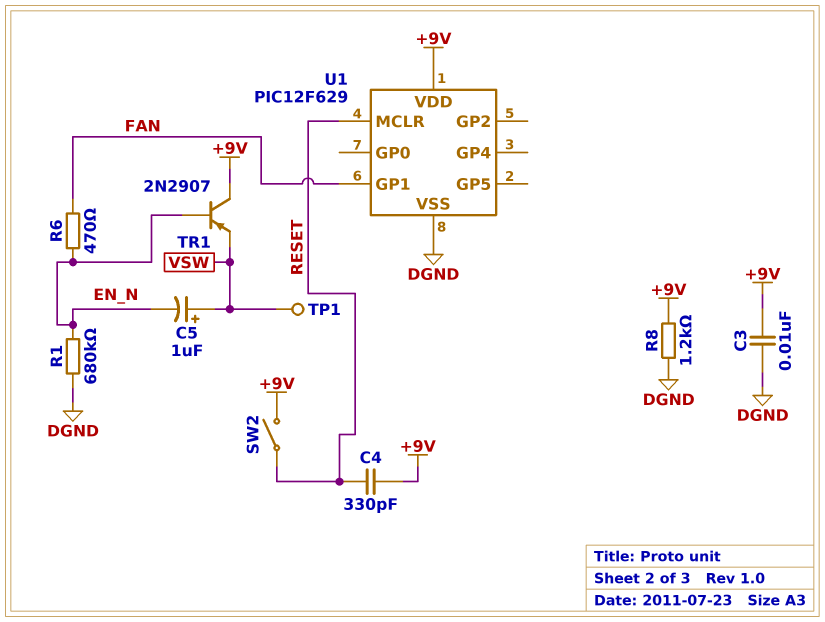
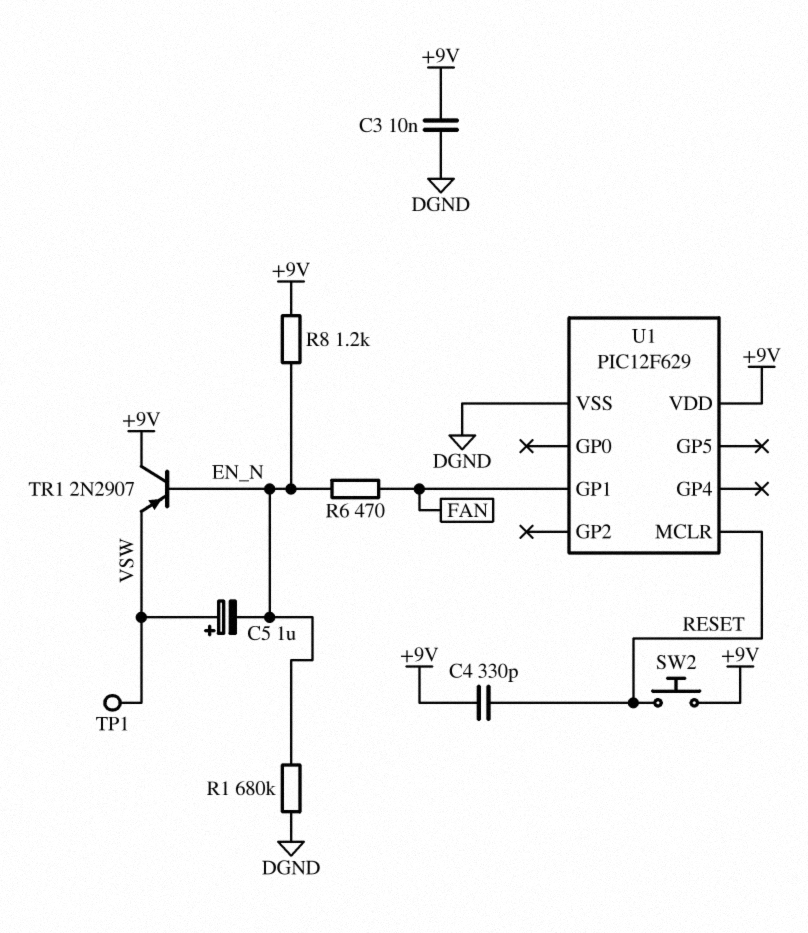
R8: 1.2k (+9V, DGND) -> 1.2k (+9V, EN_N)
SW2: switch (+9V, RESET) -> button (+9V, RESET)

